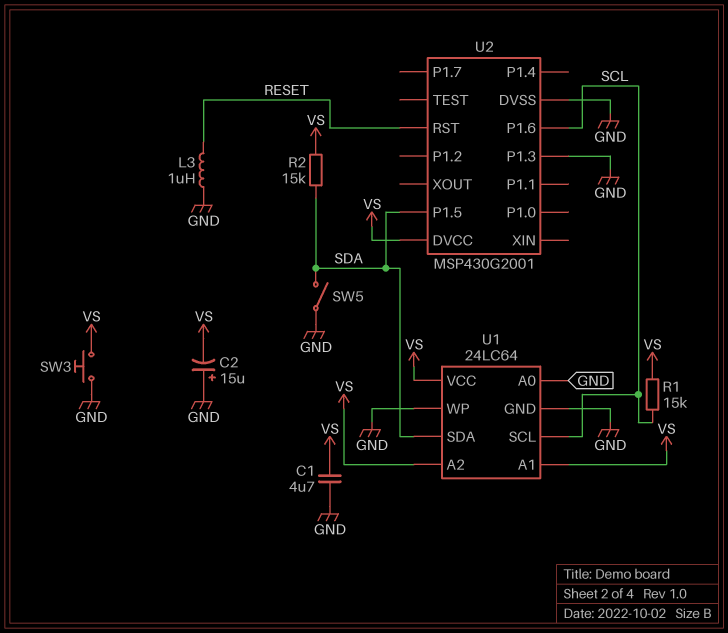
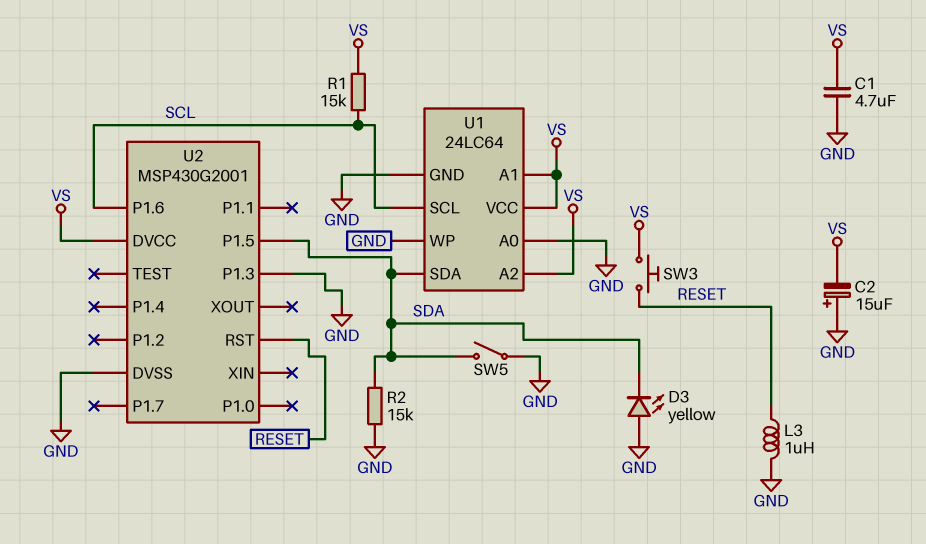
D3: none -> LED yellow (A GND, K SDA)
R2: 15k (SDA, VS) -> 15k (GND, SDA)
SW3: button (GND, VS) -> button (RESET, VS)

